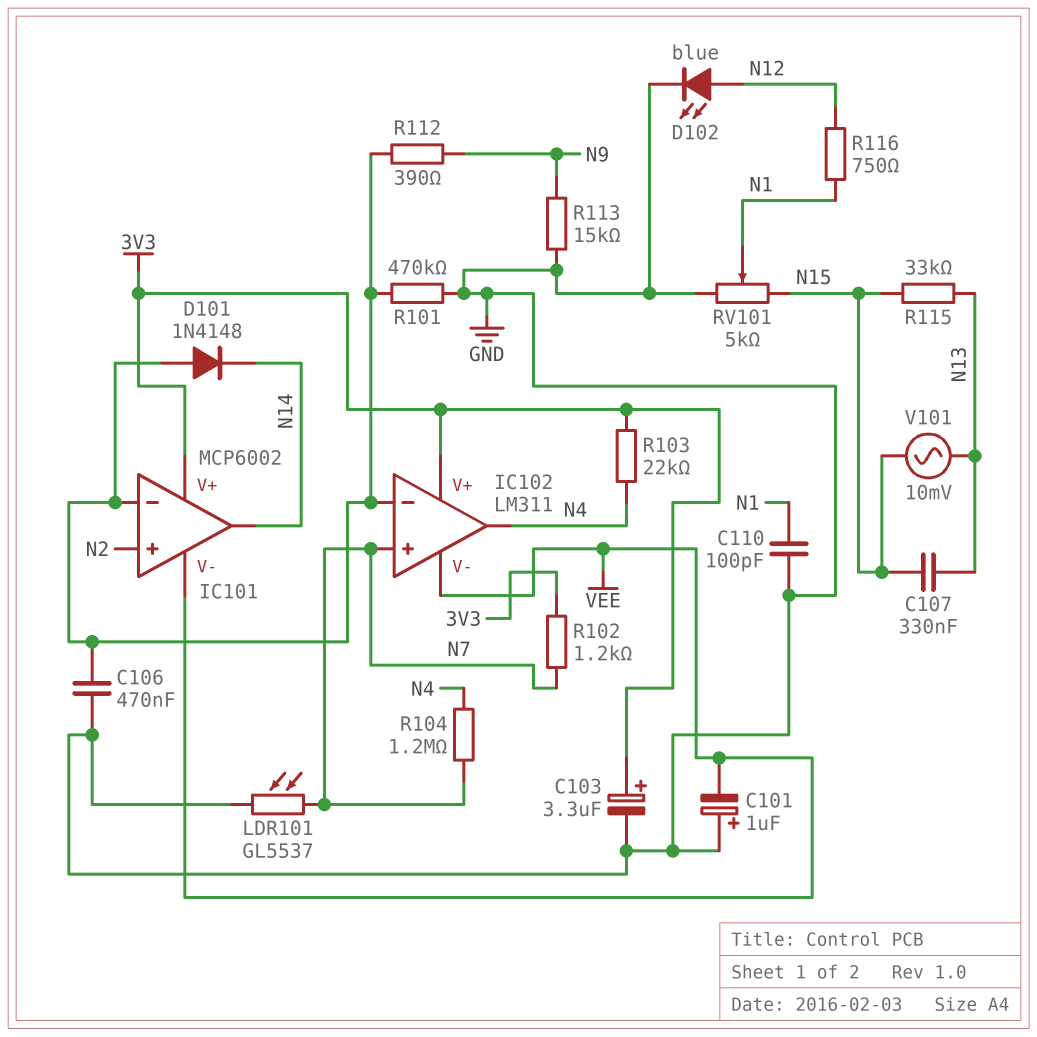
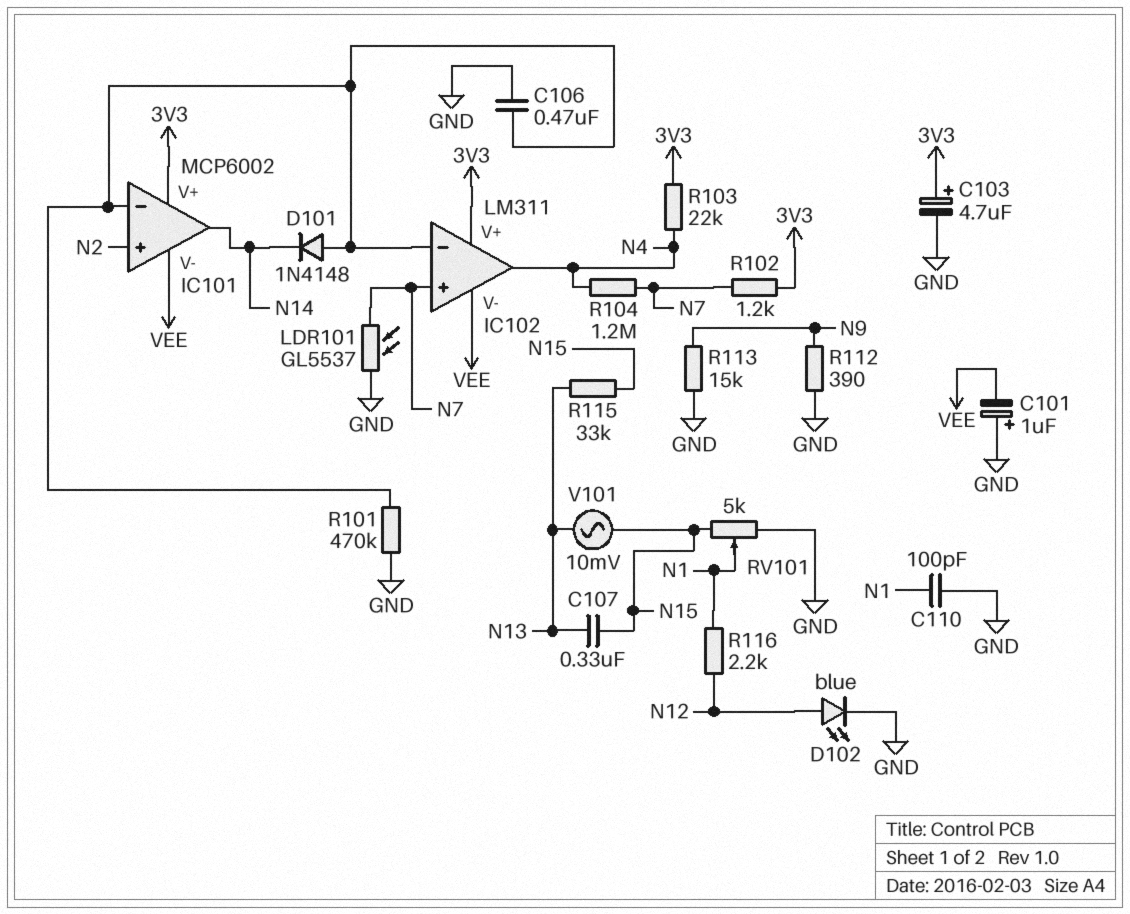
C103: 3.3uF (plus 3V3, minus GND) -> 4.7uF (plus 3V3, minus GND)
R112: 390 (IC101/in-, N9) -> 390 (GND, N9)
R116: 750 (N1, N12) -> 2.2k (N1, N12)

